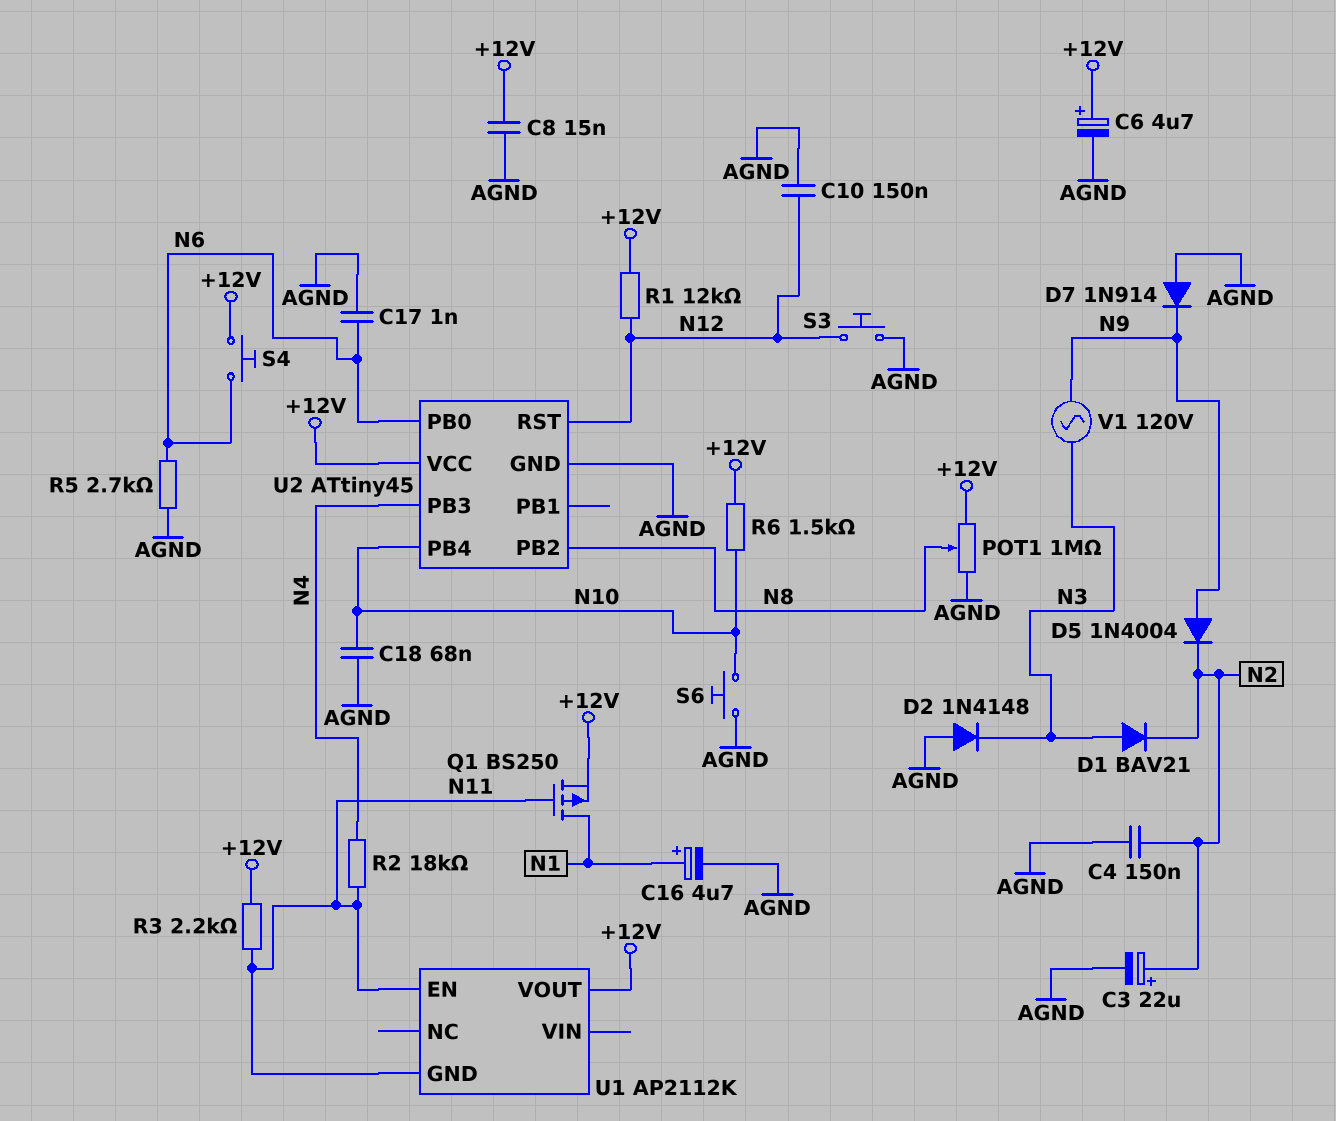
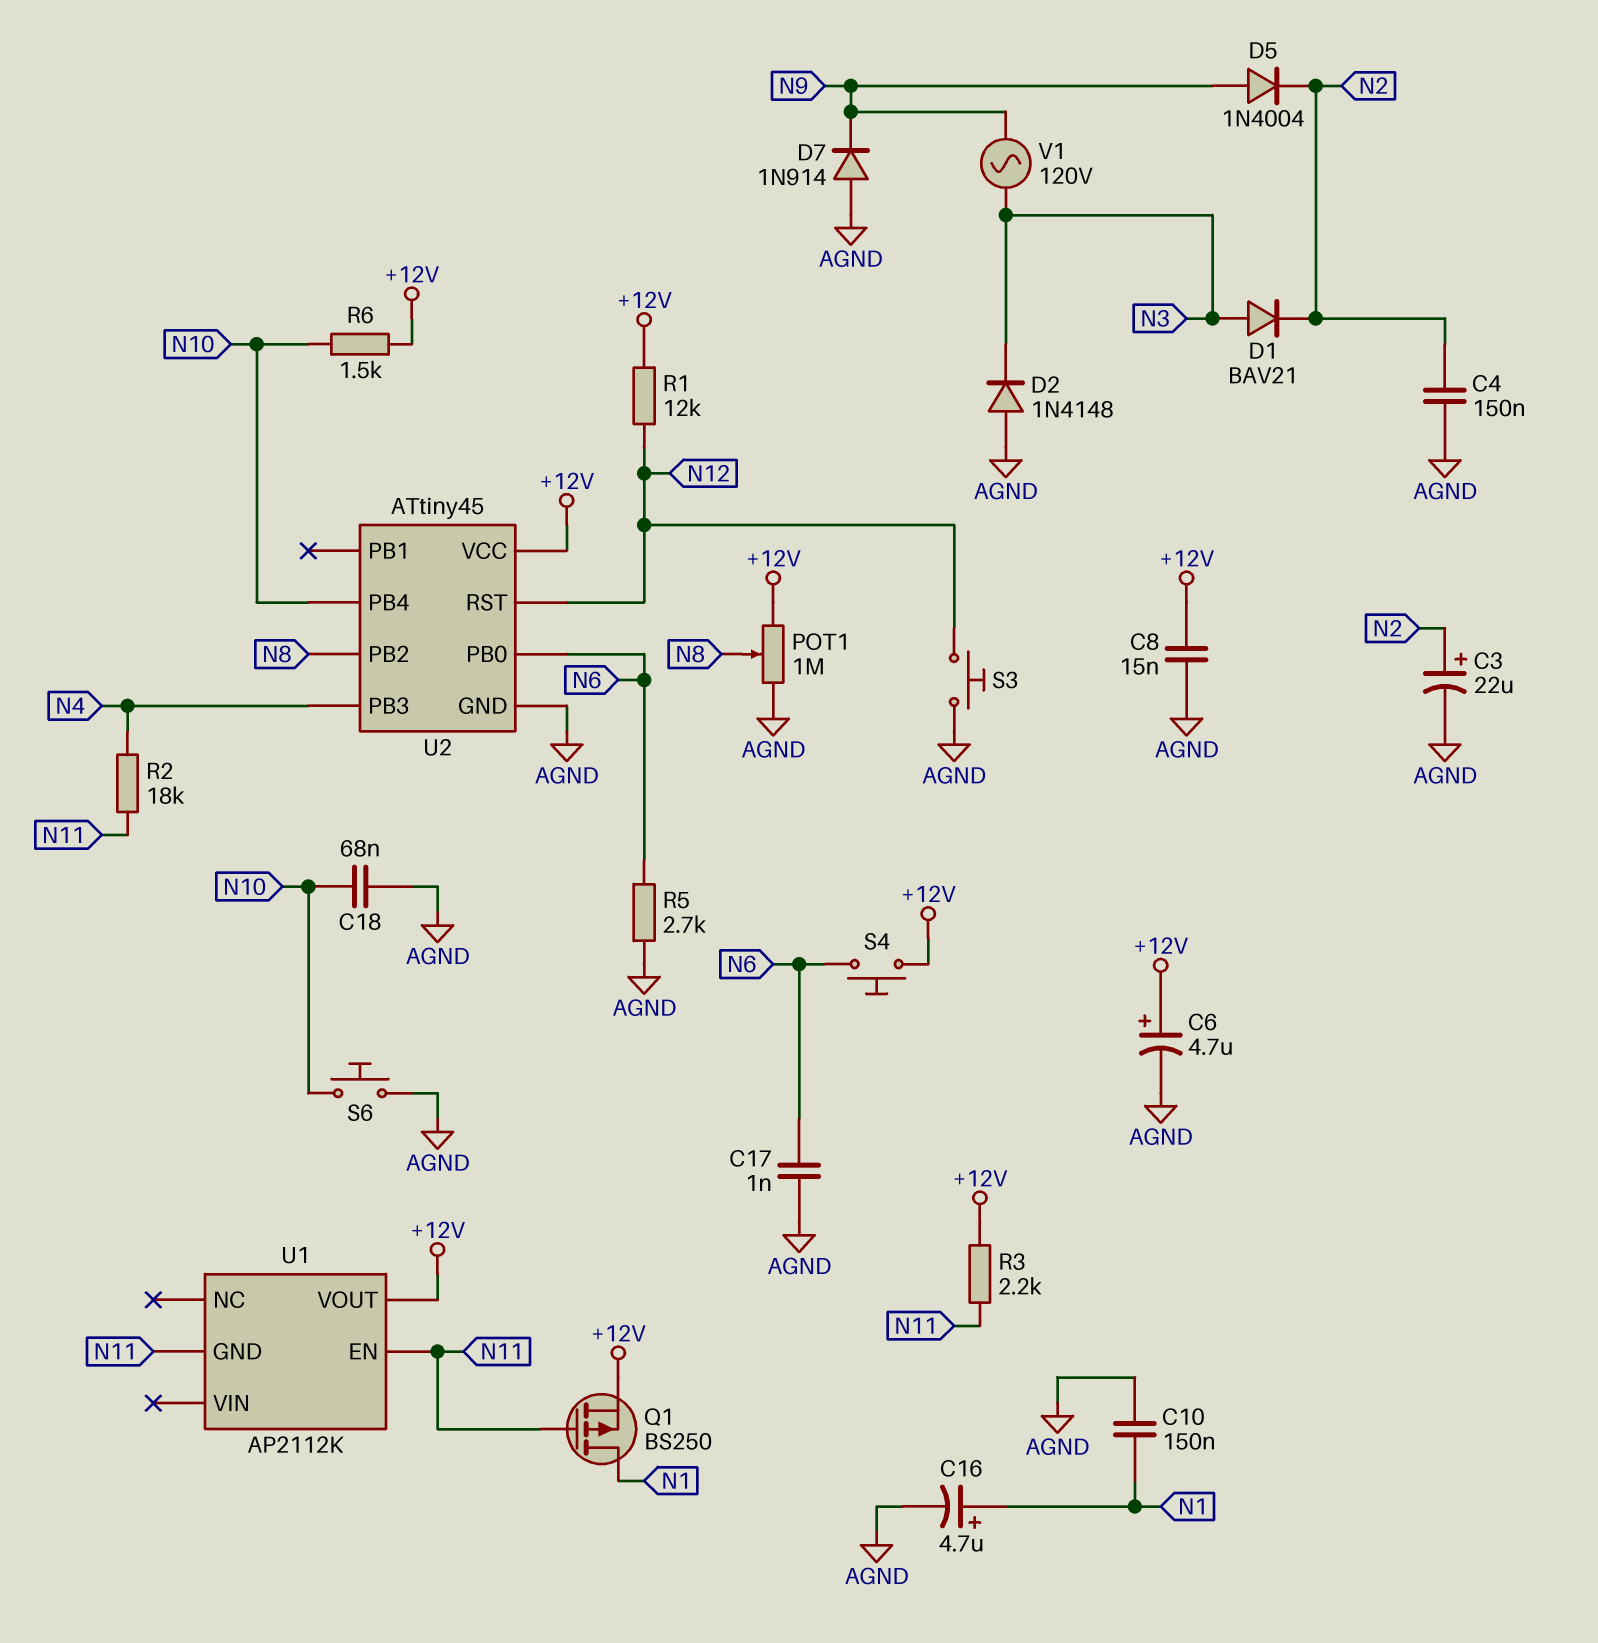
C10: 150nF (AGND, N12) -> 150nF (AGND, N1)

